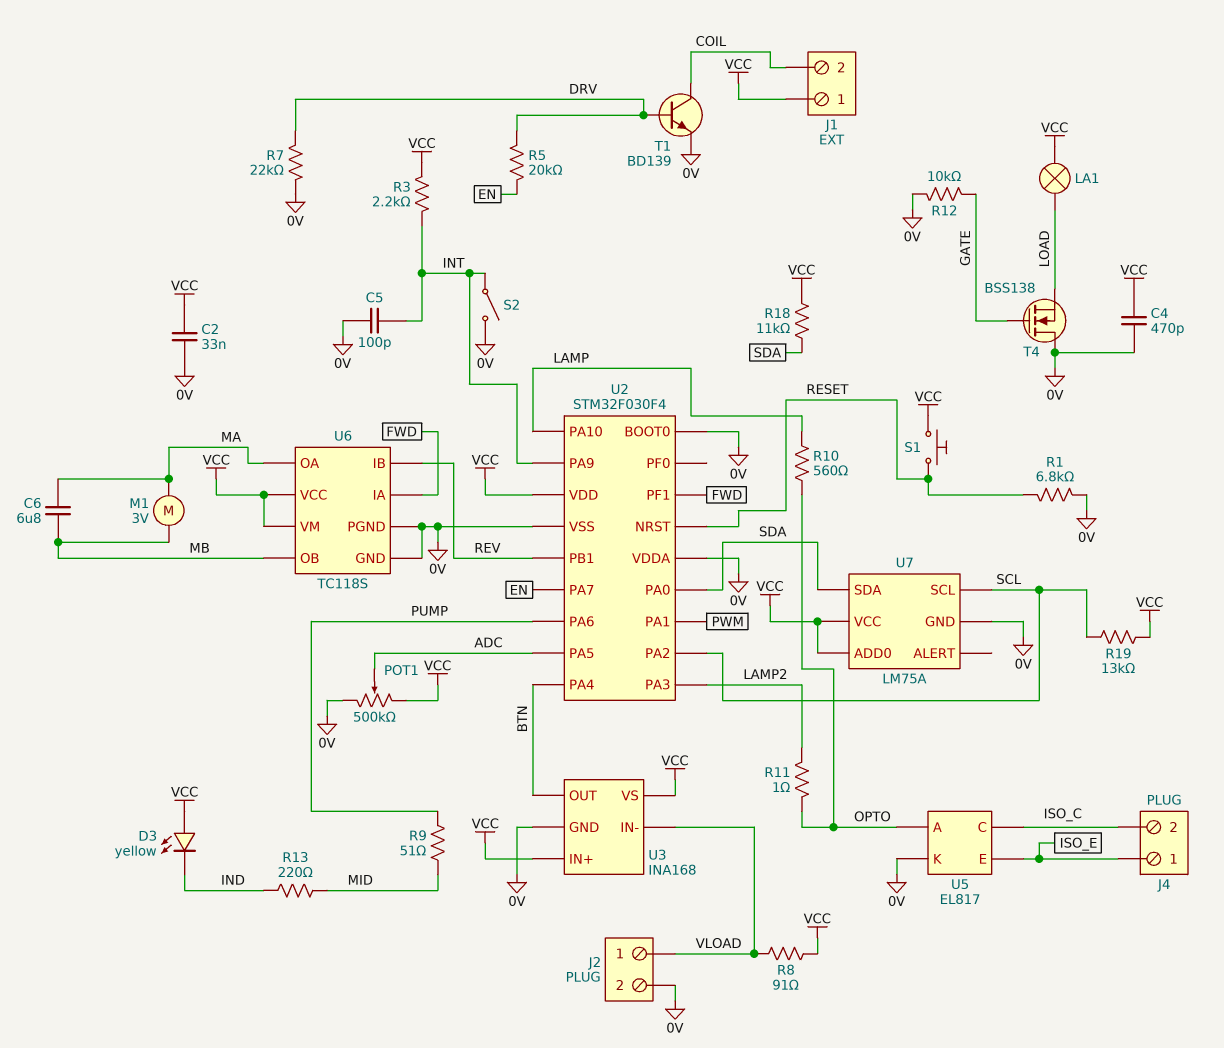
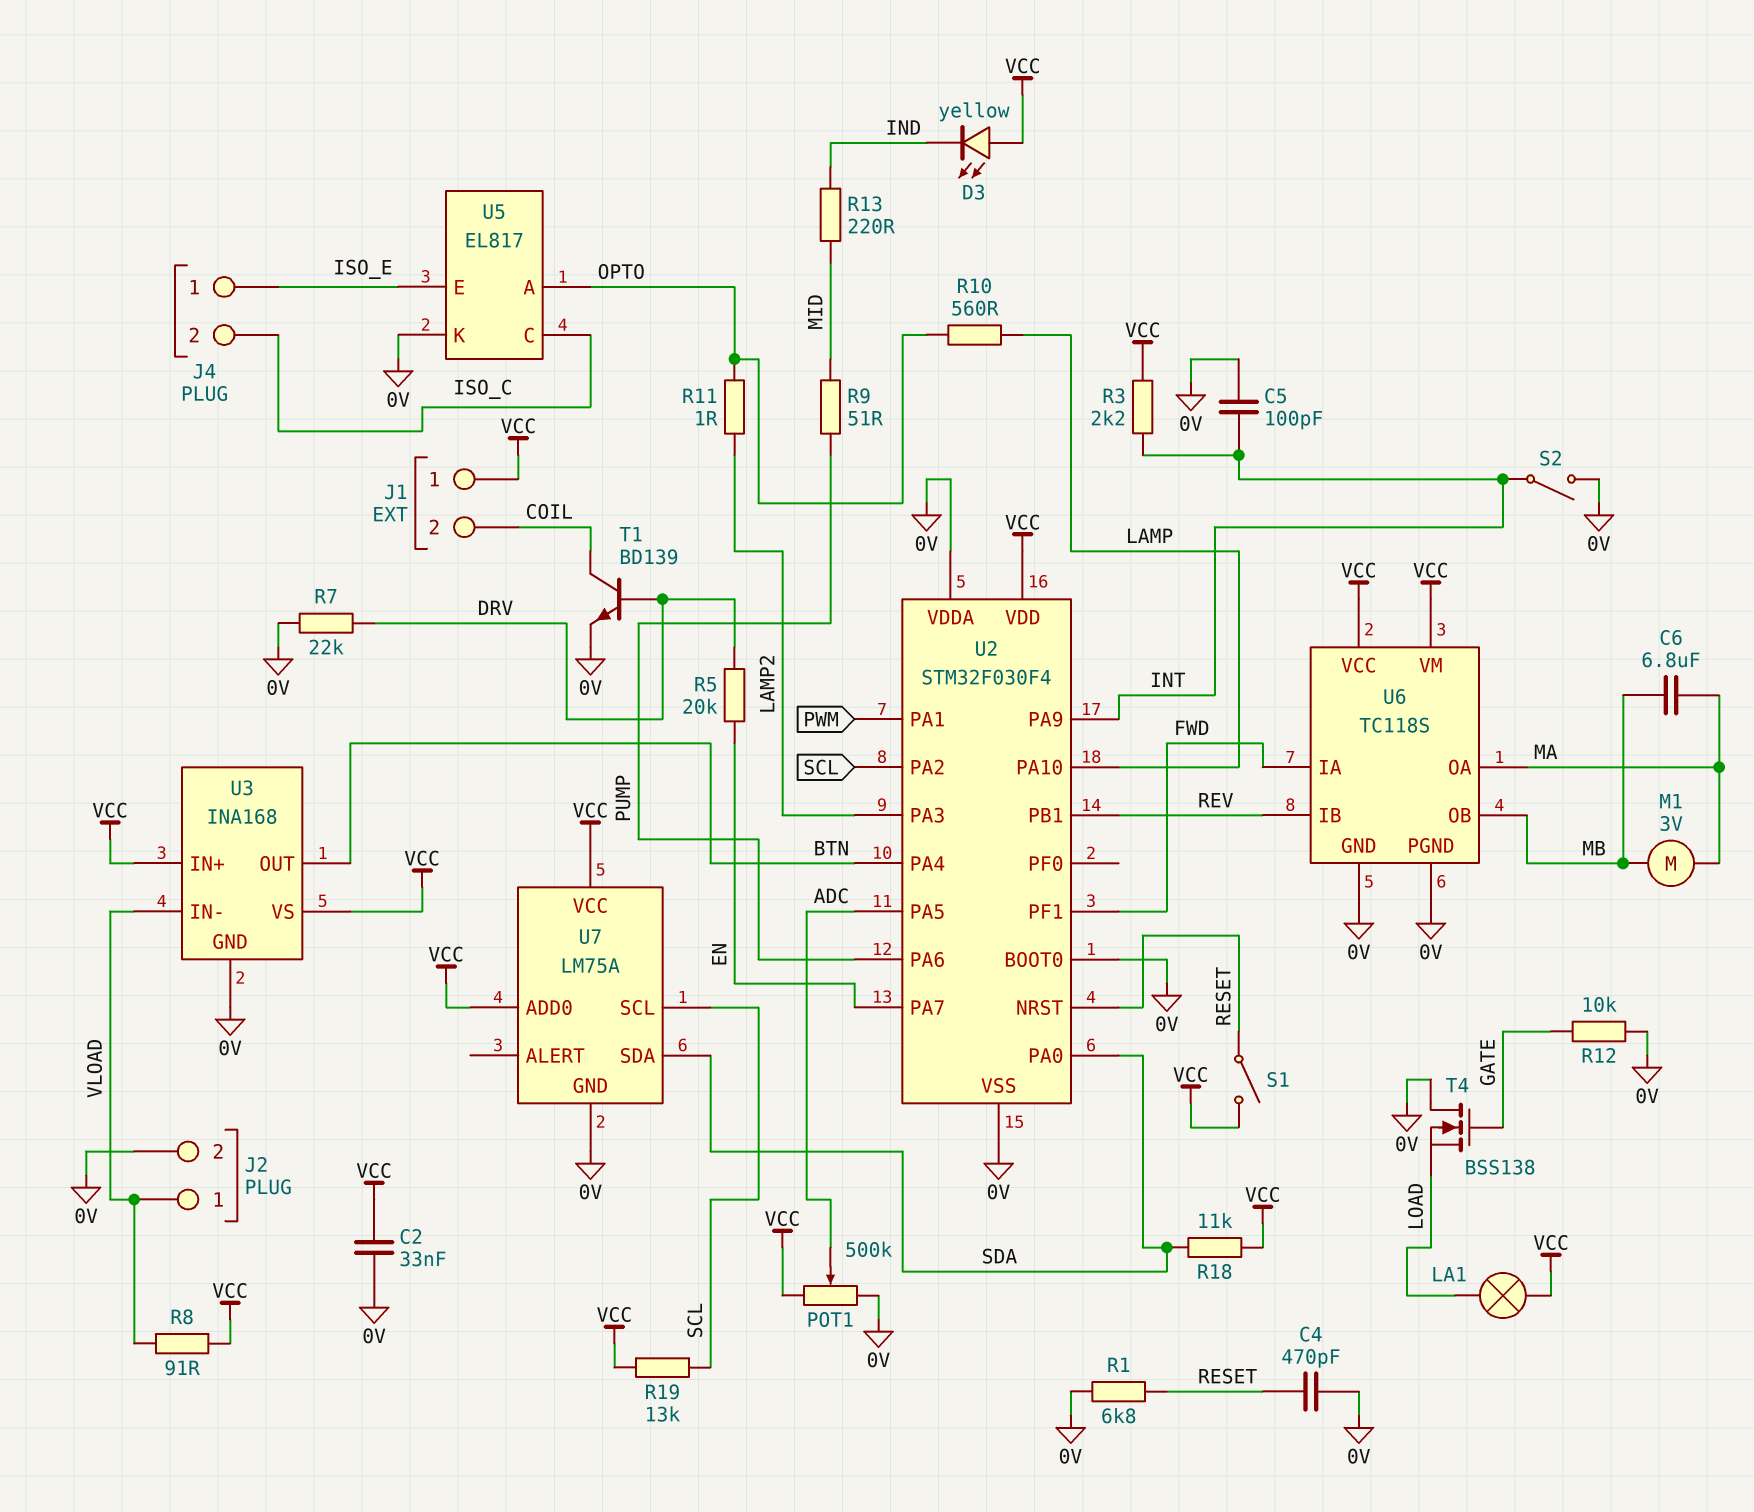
C4: 470pF (0V, VCC) -> 470pF (0V, RESET)
S1: button (RESET, VCC) -> switch (RESET, VCC)

